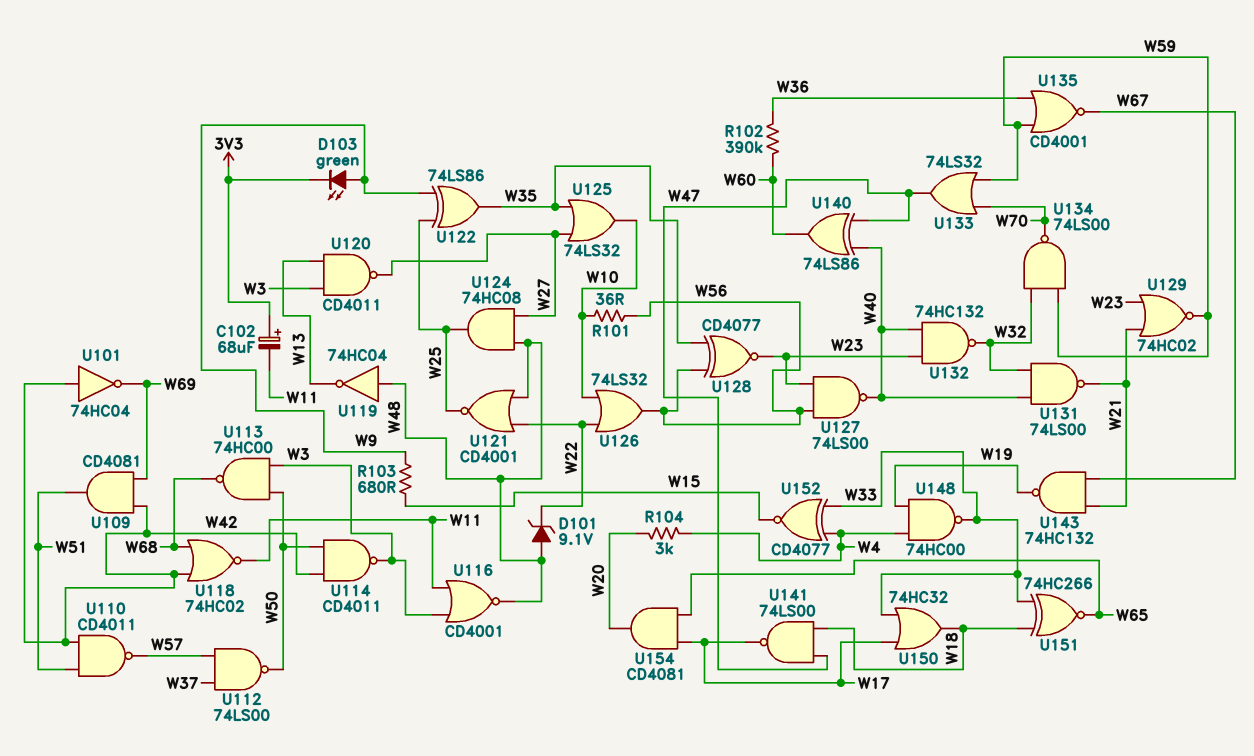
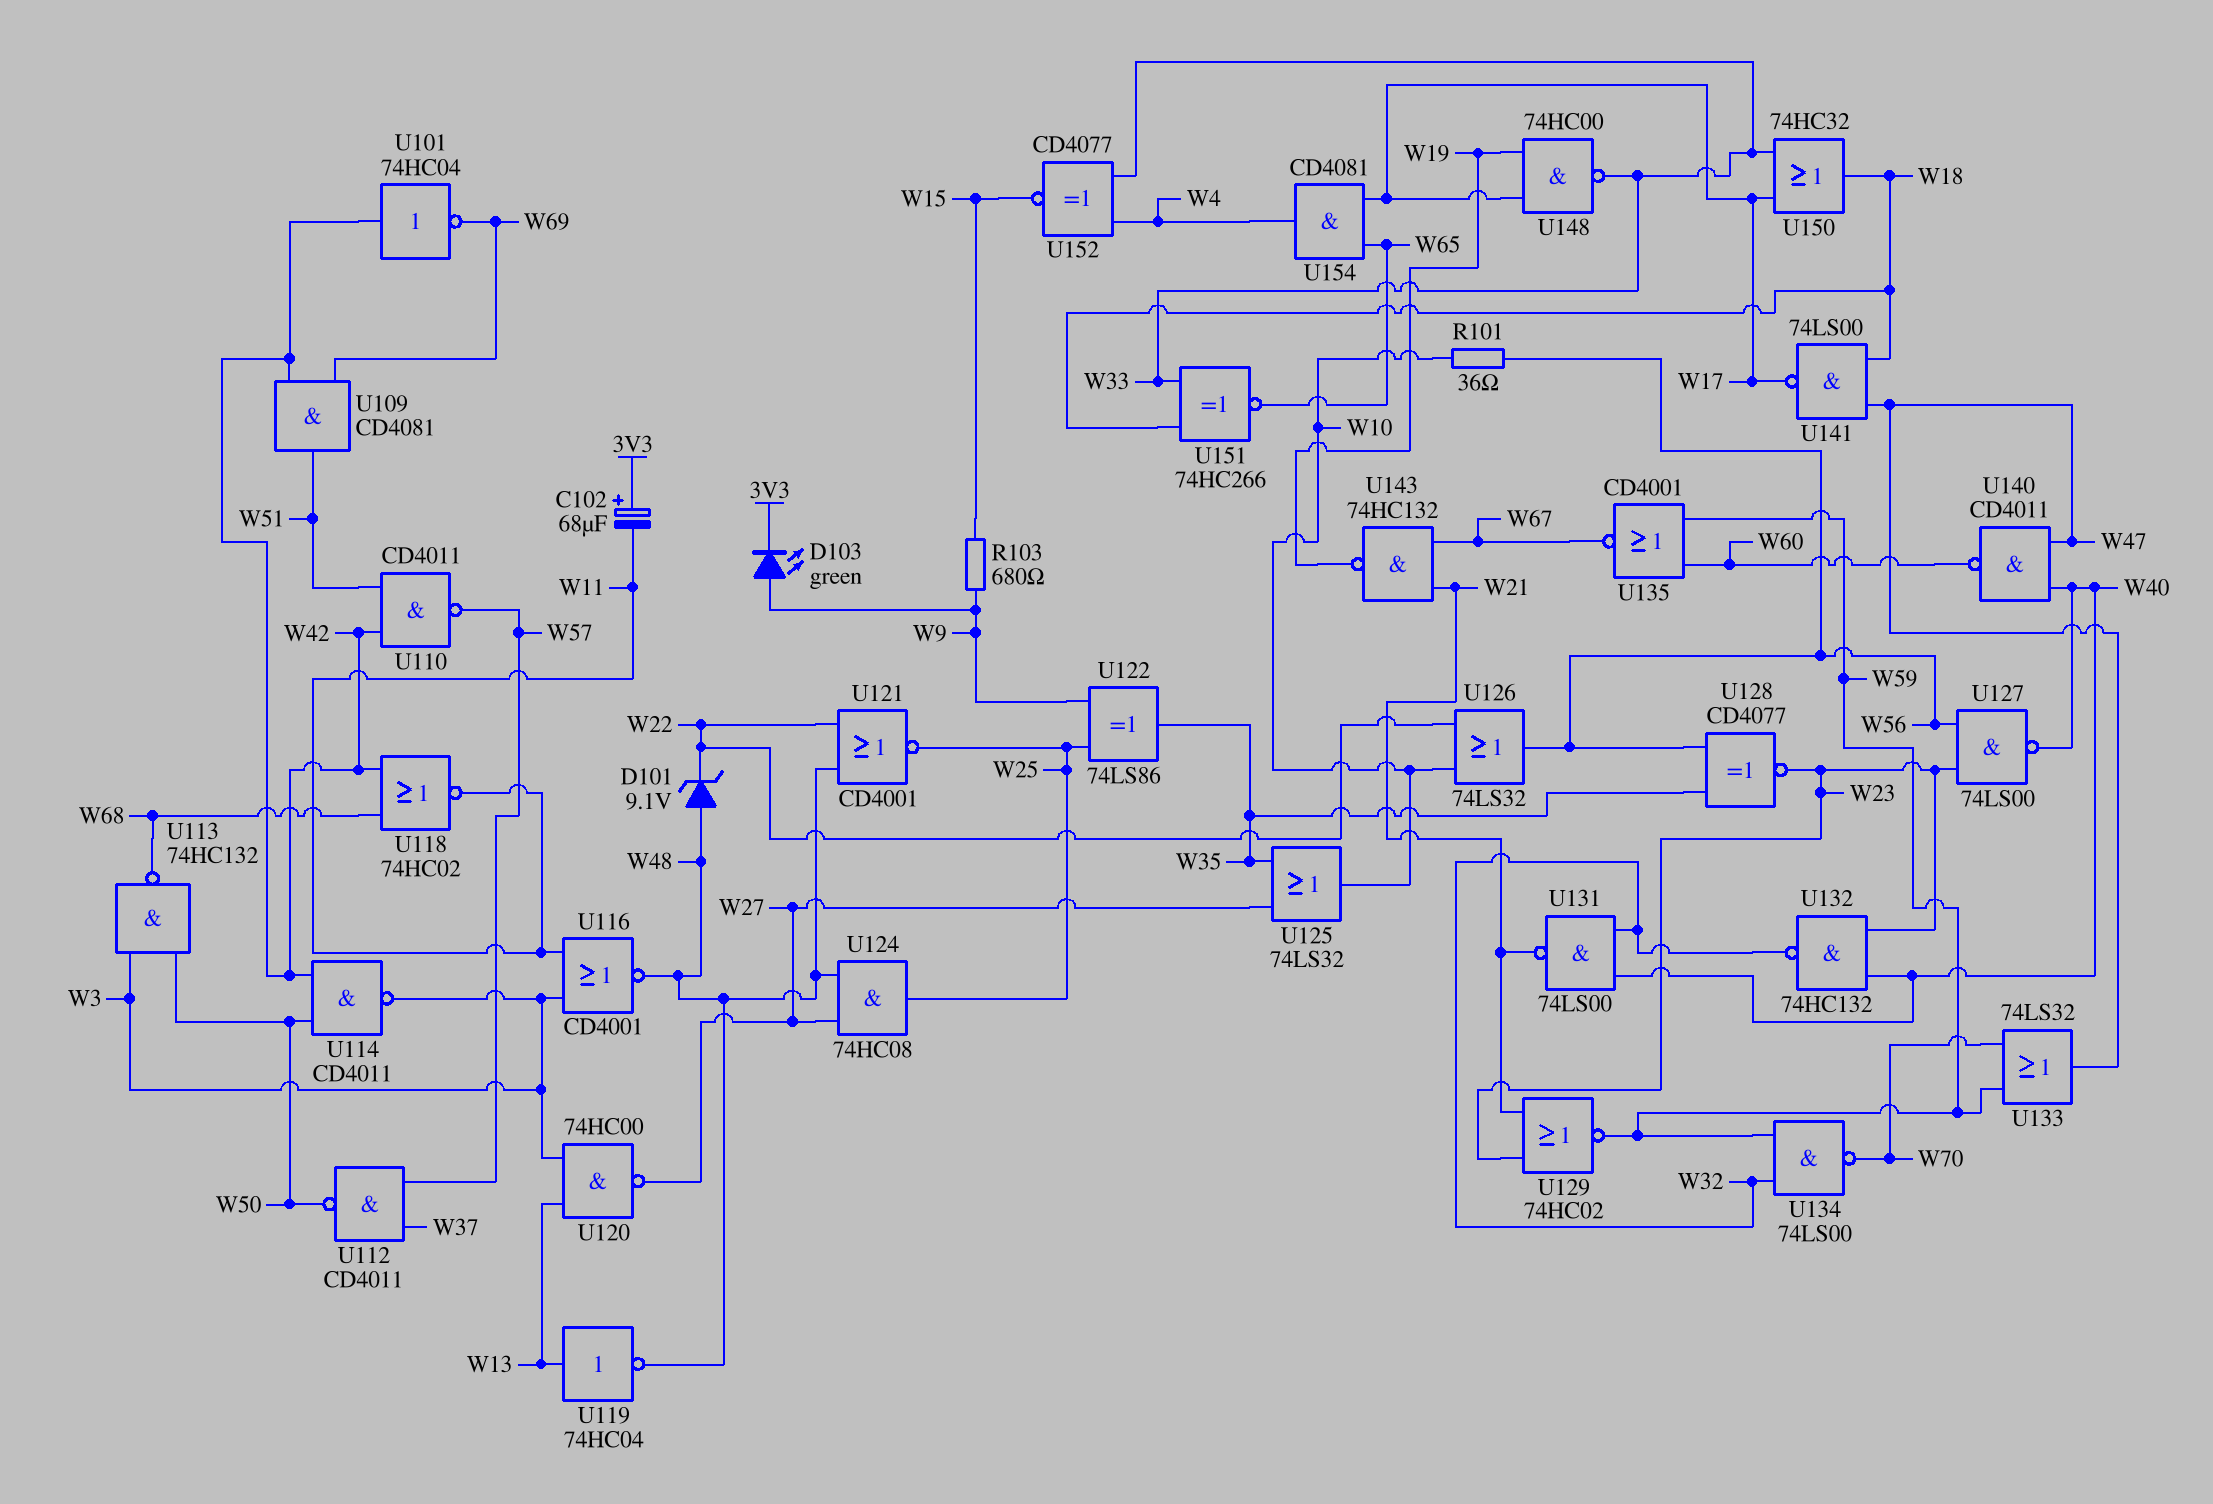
R102: 390k (W36, W60) -> none
R104: 3k (W4, W20) -> none
U112: NAND 74LS00 (in W37, in W57, out W50) -> NAND CD4011 (in W37, in W57, out W50)
U113: NAND 74HC00 (in W3, in W50, out W68) -> NAND 74HC132 (in W3, in W50, out W68)
U119: NOT 74HC04 (in W48, out W13) -> NOT 74HC04 (in W13, out W48)
U120: NAND CD4011 (in W3, in W13, out W27) -> NAND 74HC00 (in W3, in W13, out W27)
U135: NOR CD4001 (in W36, in W59, out W67) -> NOR CD4001 (in W59, in W60, out W67)
U140: XOR 74LS86 (in W40, in W47, out W60) -> NAND CD4011 (in W40, in W47, out W60)
U148: NAND 74HC00 (in W4, in W19, out W33) -> NAND 74HC00 (in W17, in W19, out W33)
U154: AND CD4081 (in W17, in W65, out W20) -> AND CD4081 (in W17, in W65, out W4)

